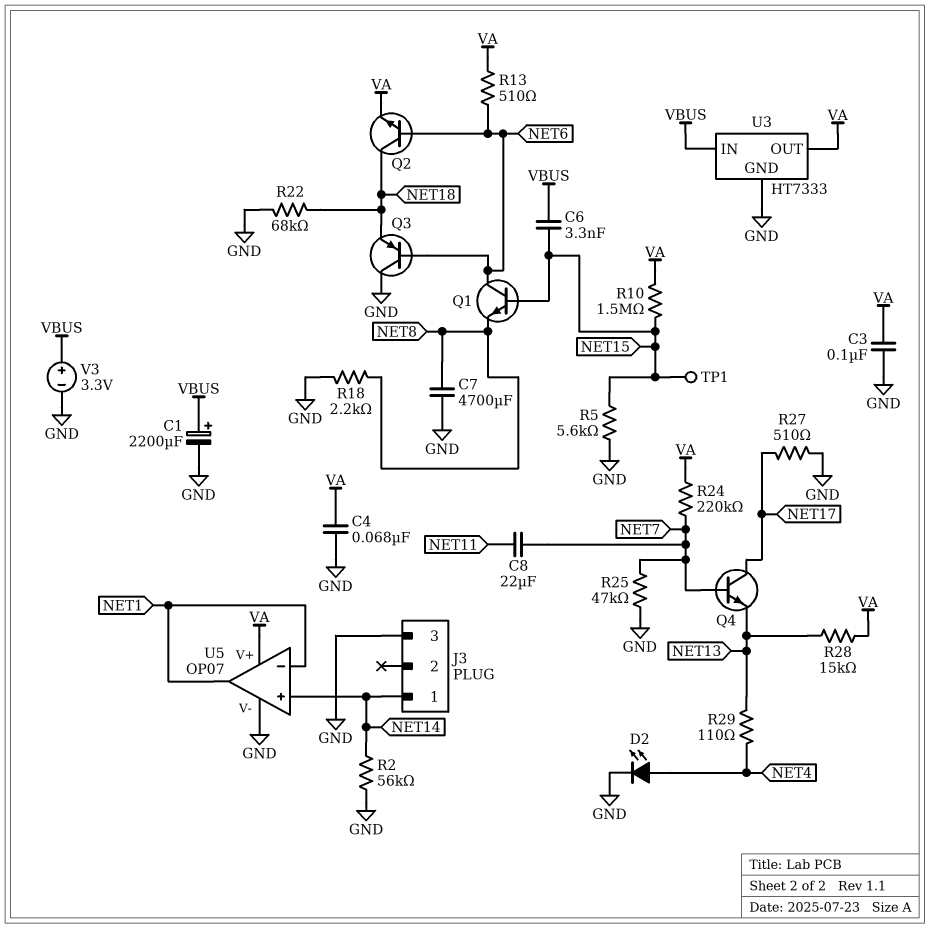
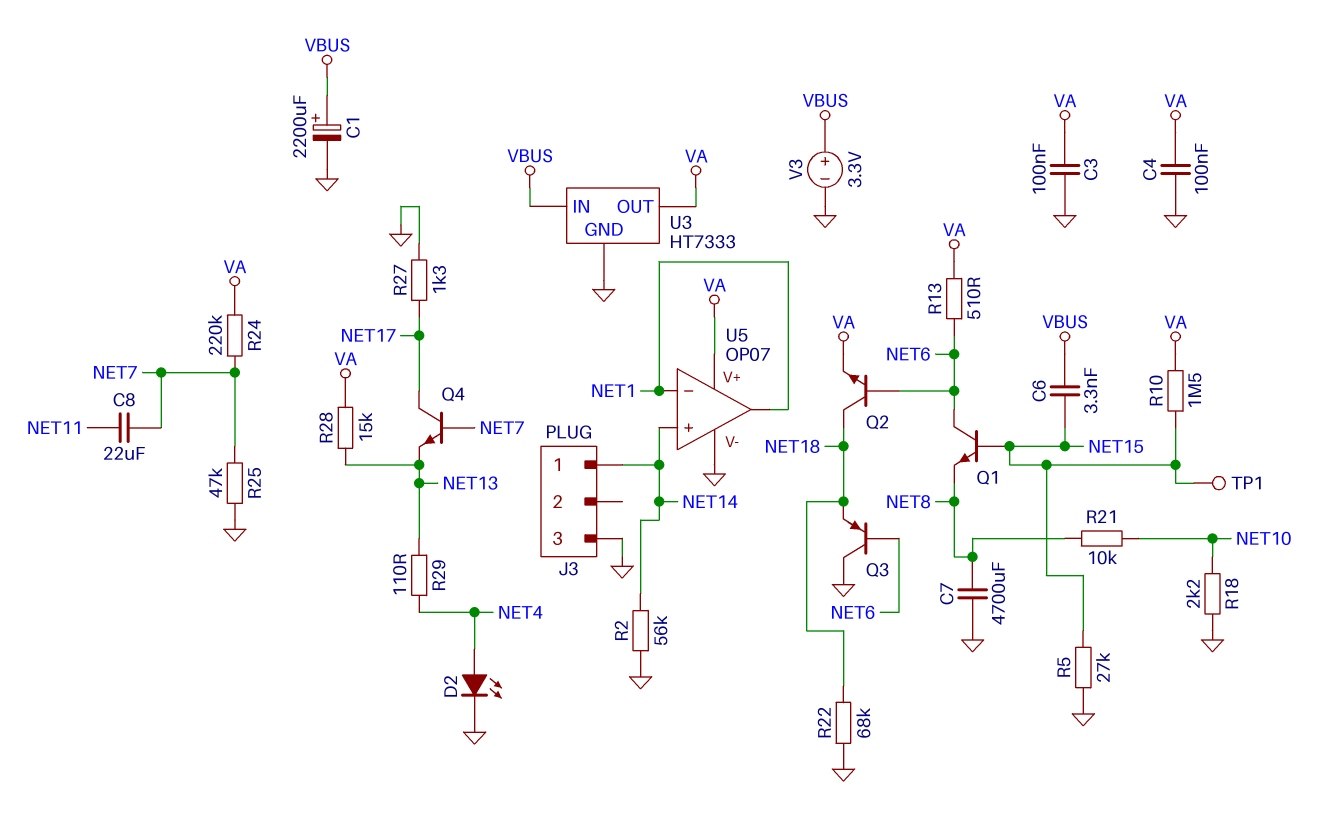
C4: 68nF (GND, VA) -> 100nF (GND, VA)
R5: 5.6k (GND, NET15) -> 27k (GND, NET15)
R18: 2.2k (GND, NET8) -> 2.2k (GND, NET10)
R21: none -> 10k (NET8, NET10)
R27: 510 (GND, NET17) -> 1.3k (GND, NET17)

